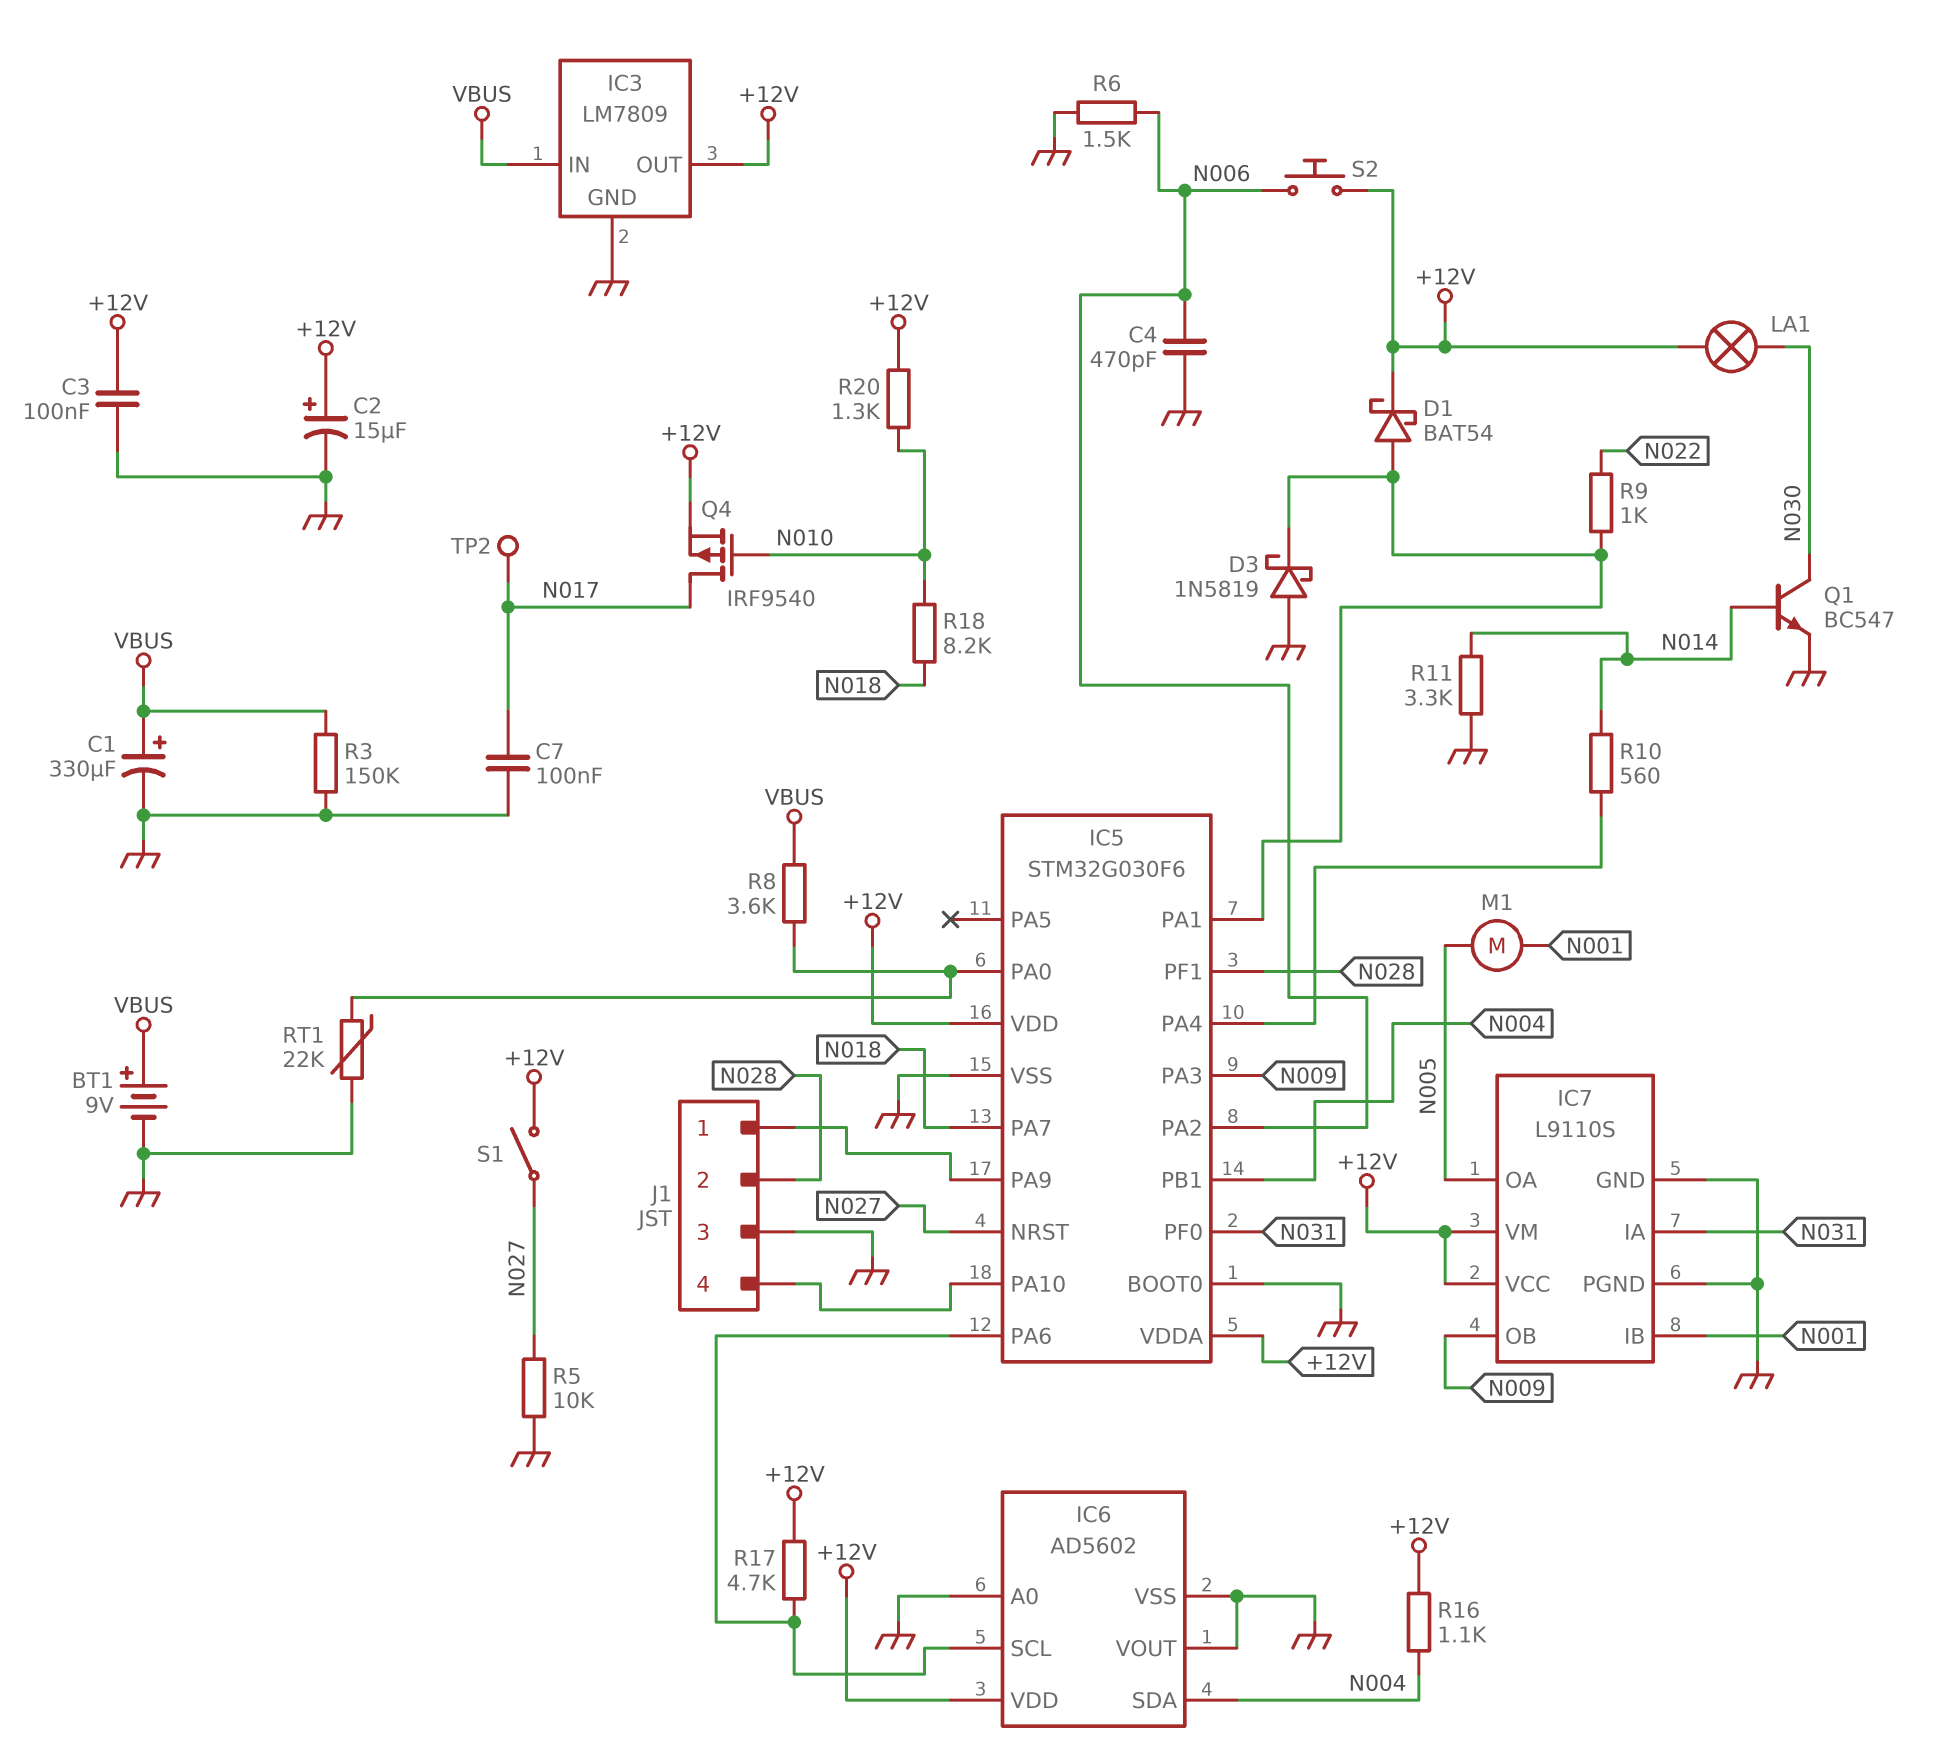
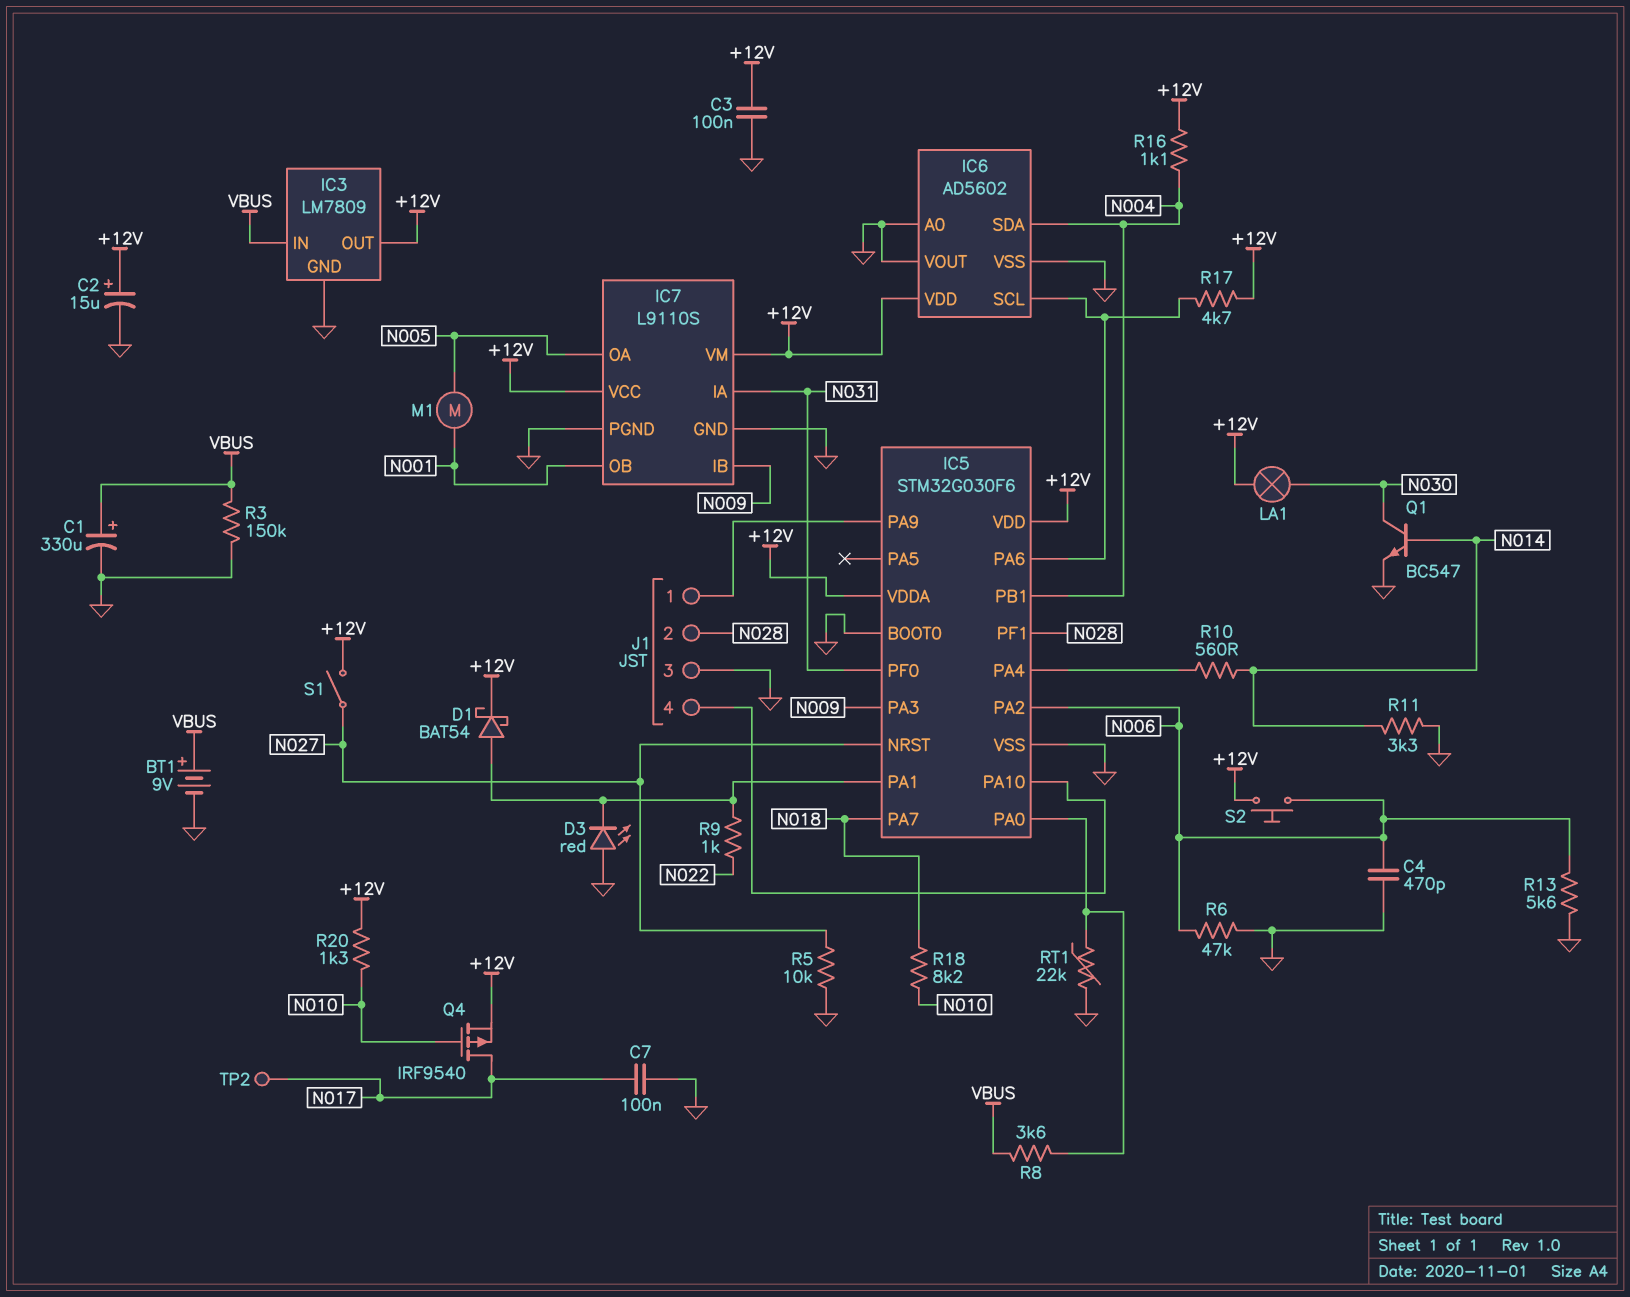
D3: schottky 1N5819 (A GND, K IC5/PA1) -> LED red (A GND, K IC5/PA1)
IC7 pin IB: N001 -> N009
IC7 pin OB: N009 -> N001
R6: 1.5k (GND, N006) -> 47k (GND, N006)
R13: none -> 5.6k (GND, N006)

